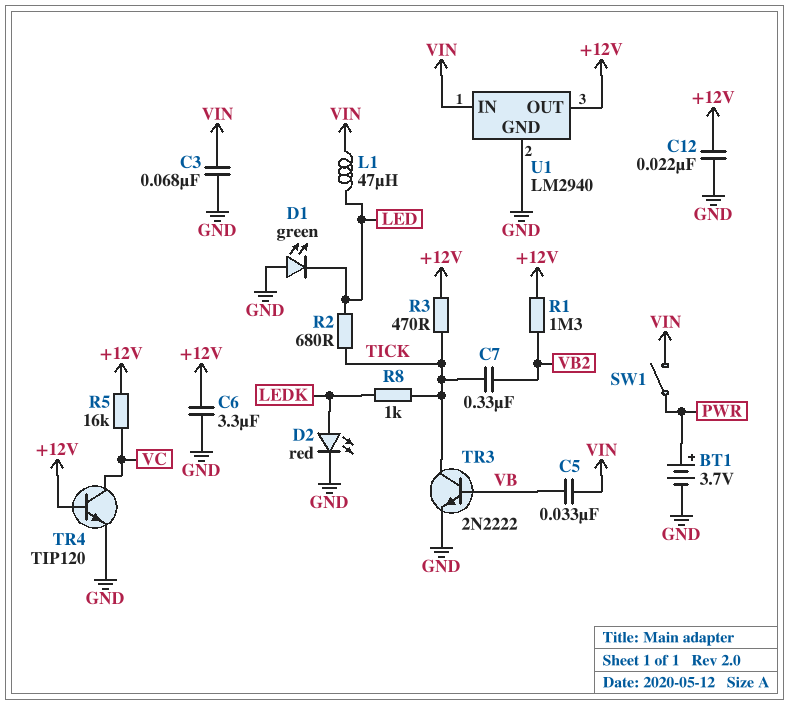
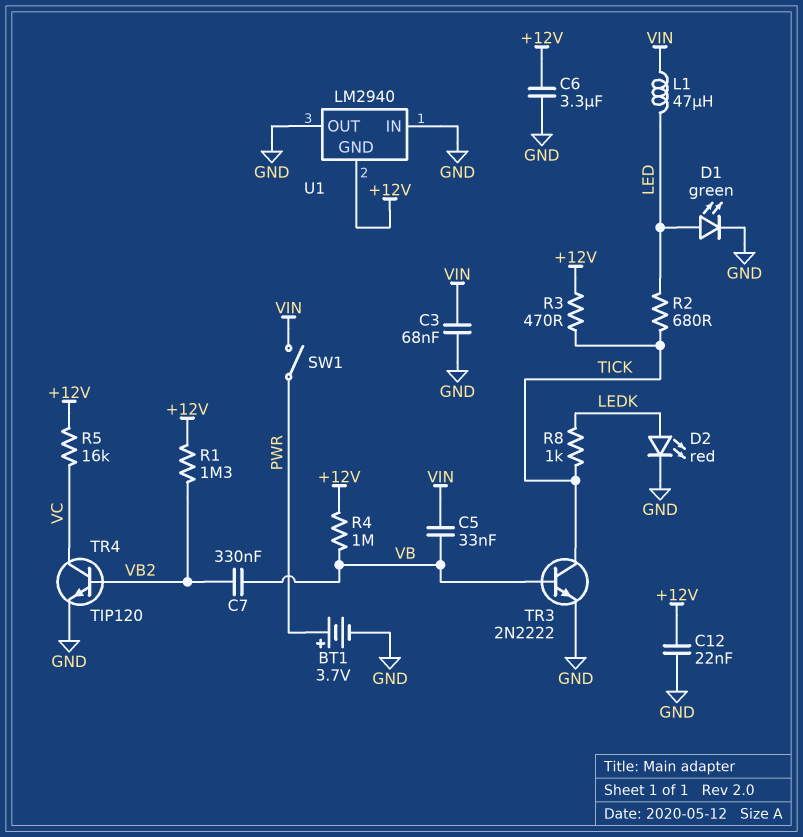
C7: 330nF (TICK, VB2) -> 330nF (VB, VB2)
D1: LED green (A GND, K LED) -> LED green (A LED, K GND)
R4: none -> 1M (+12V, VB)
TR4: NPN TIP120 (B +12V, C VC, E GND) -> NPN TIP120 (B VB2, C VC, E GND)
U1 pin GND: GND -> +12V
U1 pin IN: VIN -> GND
U1 pin OUT: +12V -> GND

